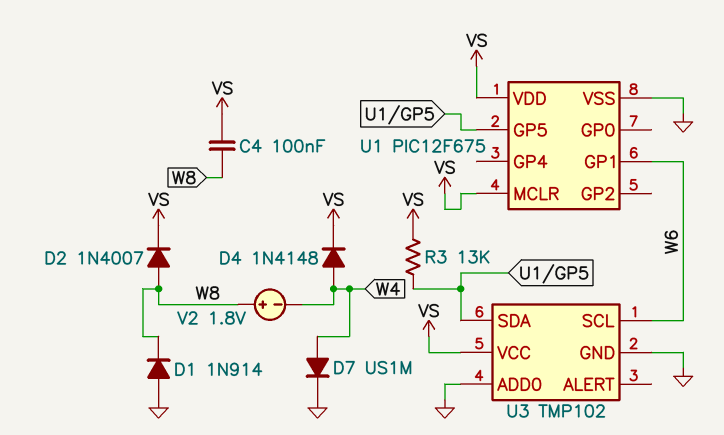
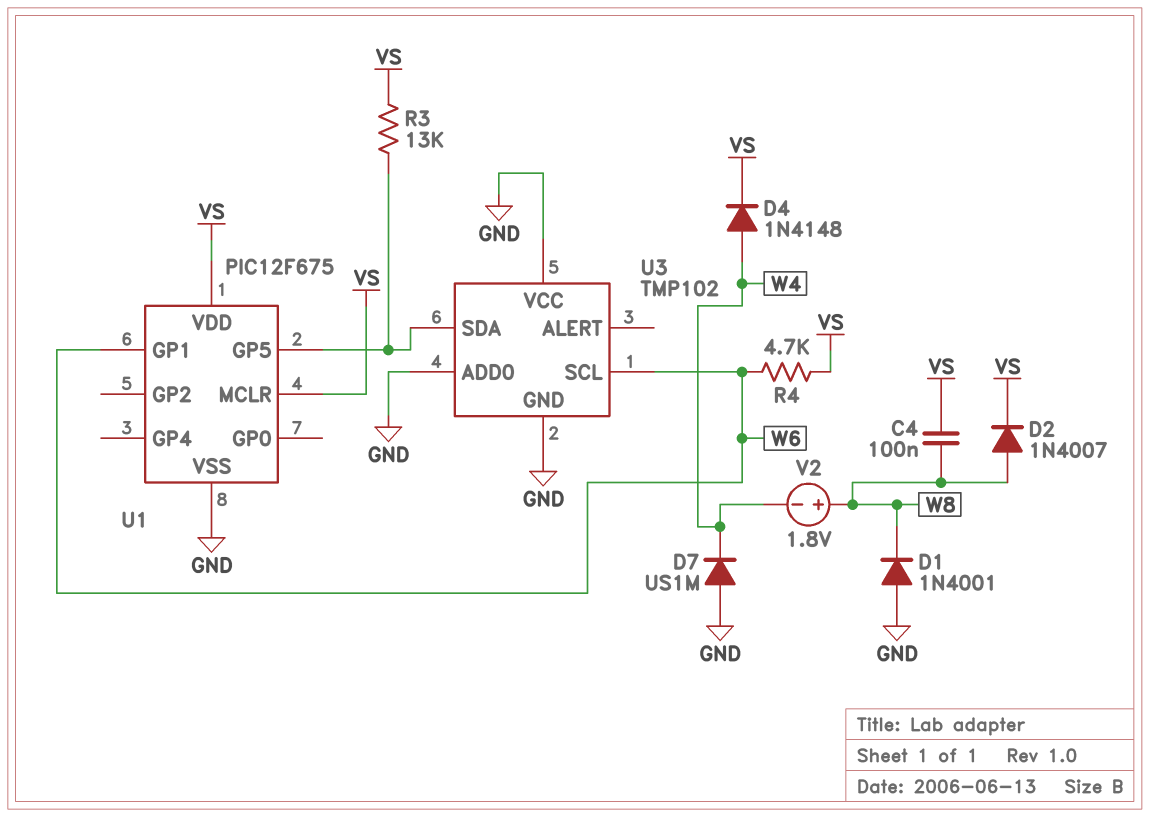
D1: diode 1N914 (A GND, K W8) -> diode 1N4001 (A GND, K W8)
D7: diode US1M (A W4, K GND) -> diode US1M (A GND, K W4)
R4: none -> 4.7k (VS, W6)
U3 pin VCC: VS -> GND

